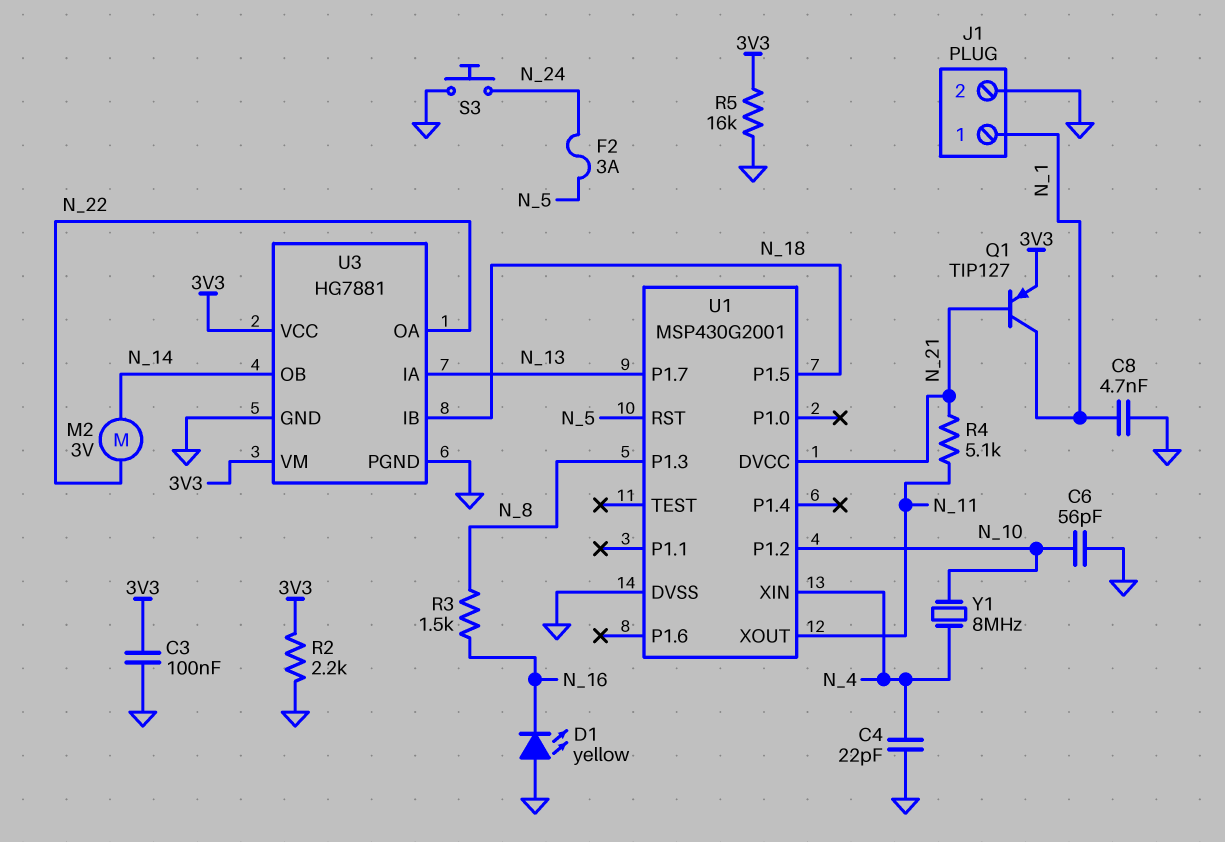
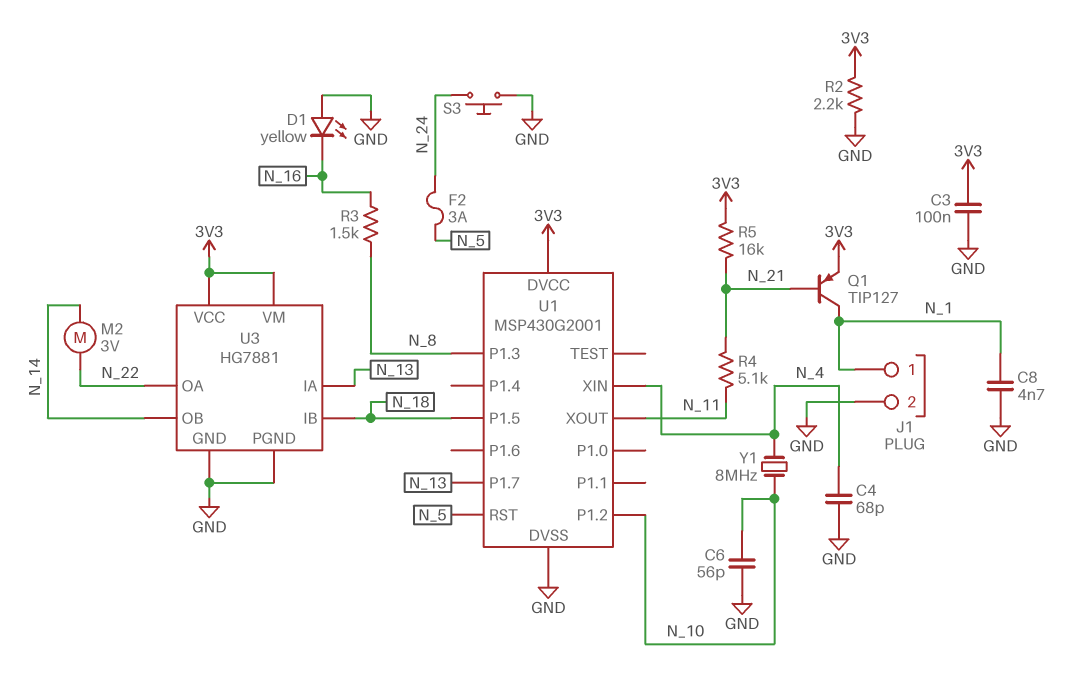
C4: 22pF (GND, N_4) -> 68pF (GND, N_4)
R5: 16k (3V3, GND) -> 16k (3V3, N_21)
U1 pin DVCC: N_21 -> 3V3

